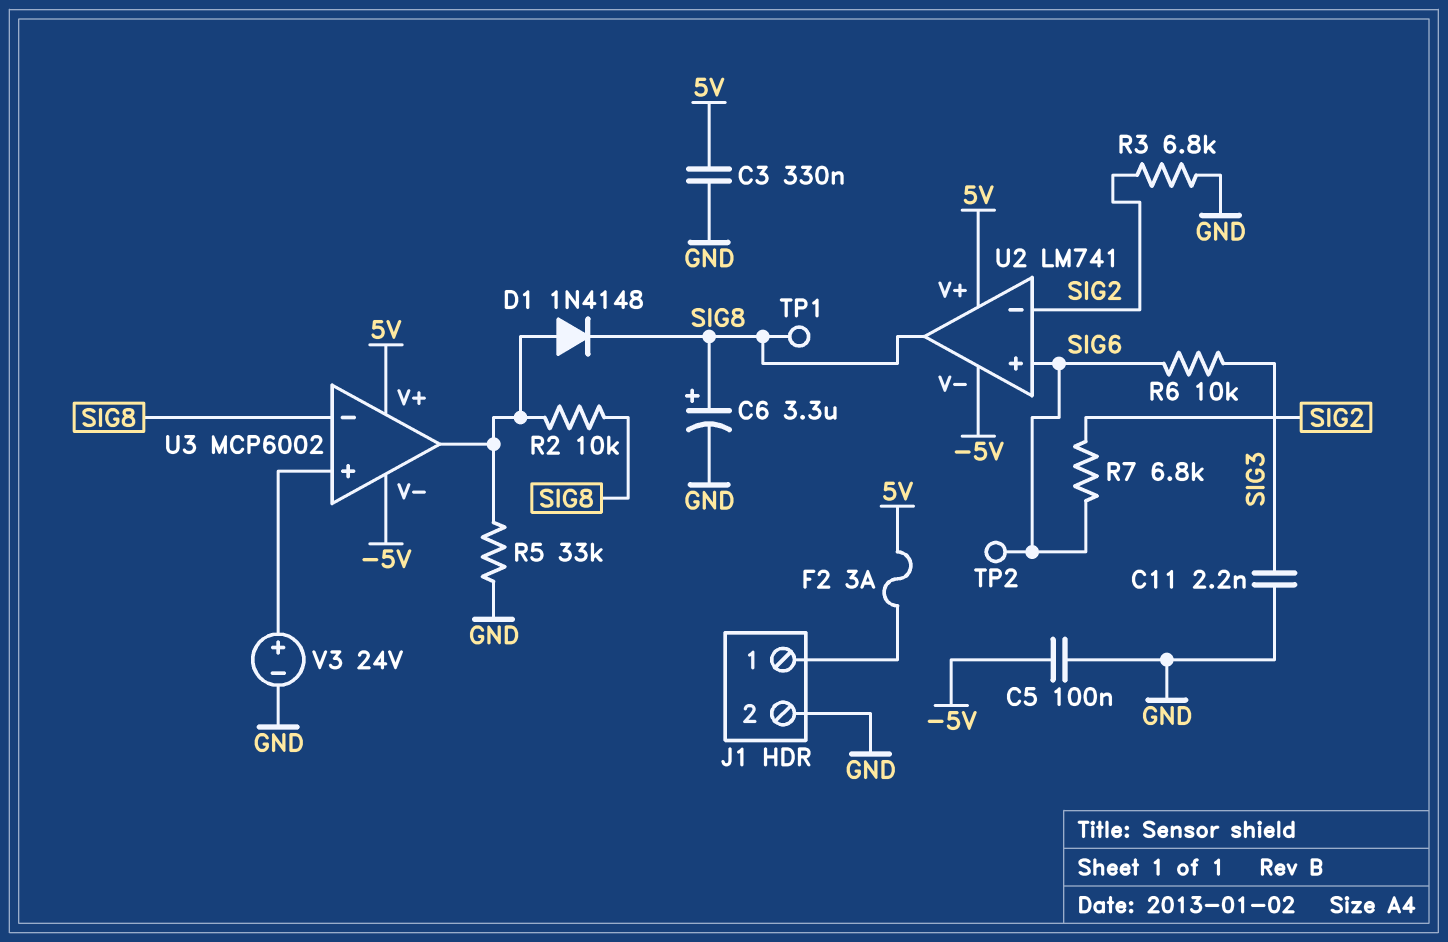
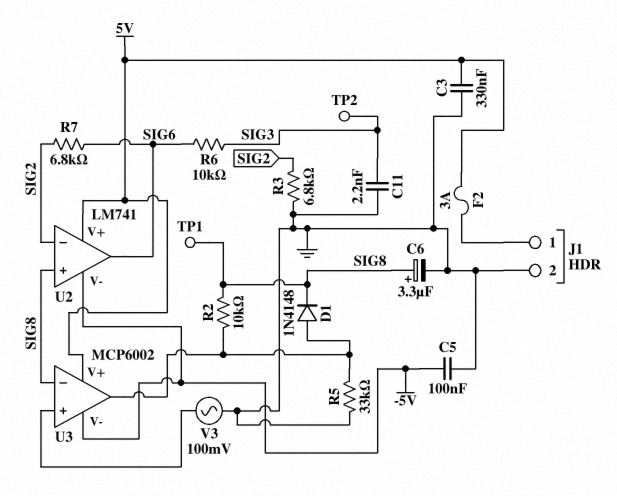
TP2: test point (SIG6) -> test point (SIG3)
U2 pin in+: SIG6 -> SIG8
U2 pin out: SIG8 -> SIG6
V3: 24V (plus U3/in+, minus GND) -> AC 100mV (GND, U3/in+)

